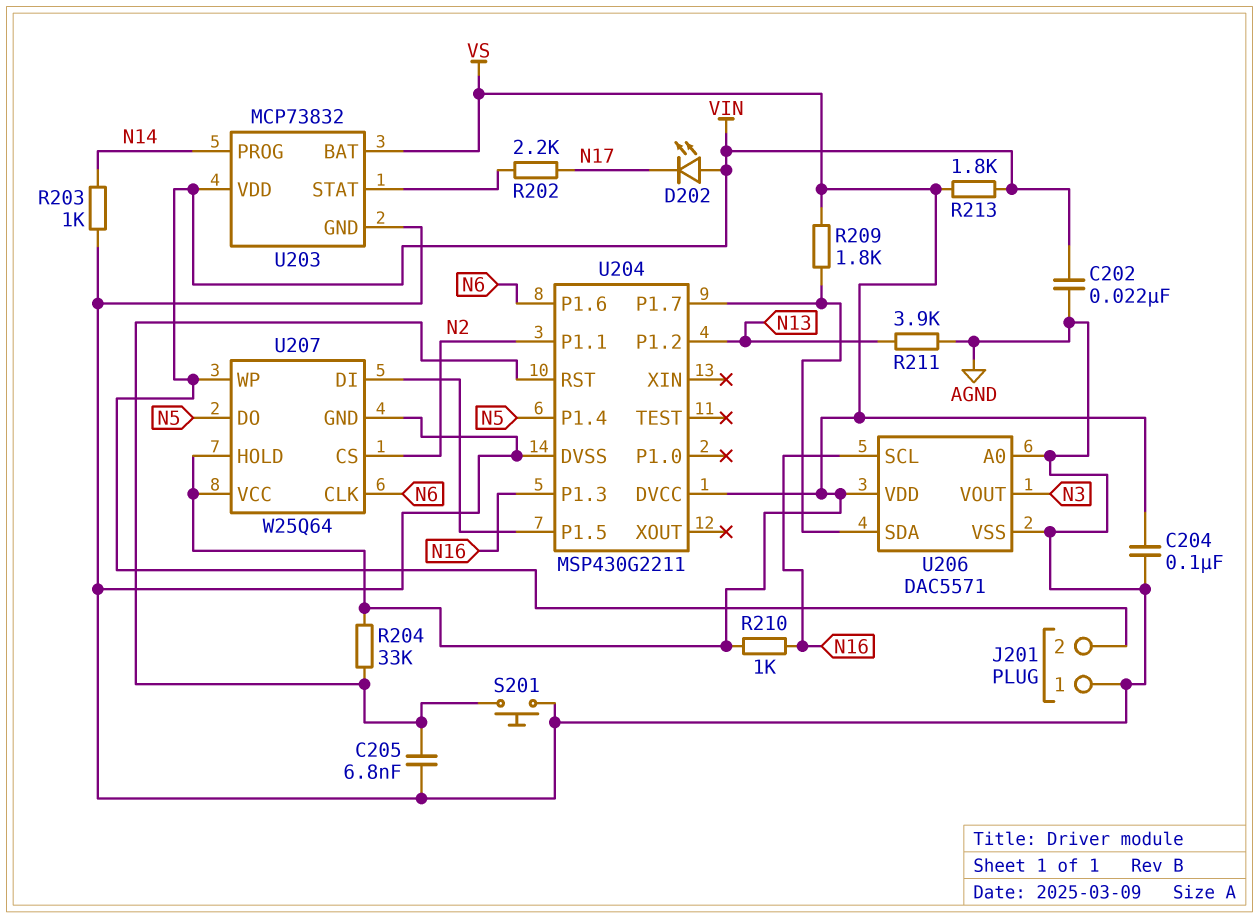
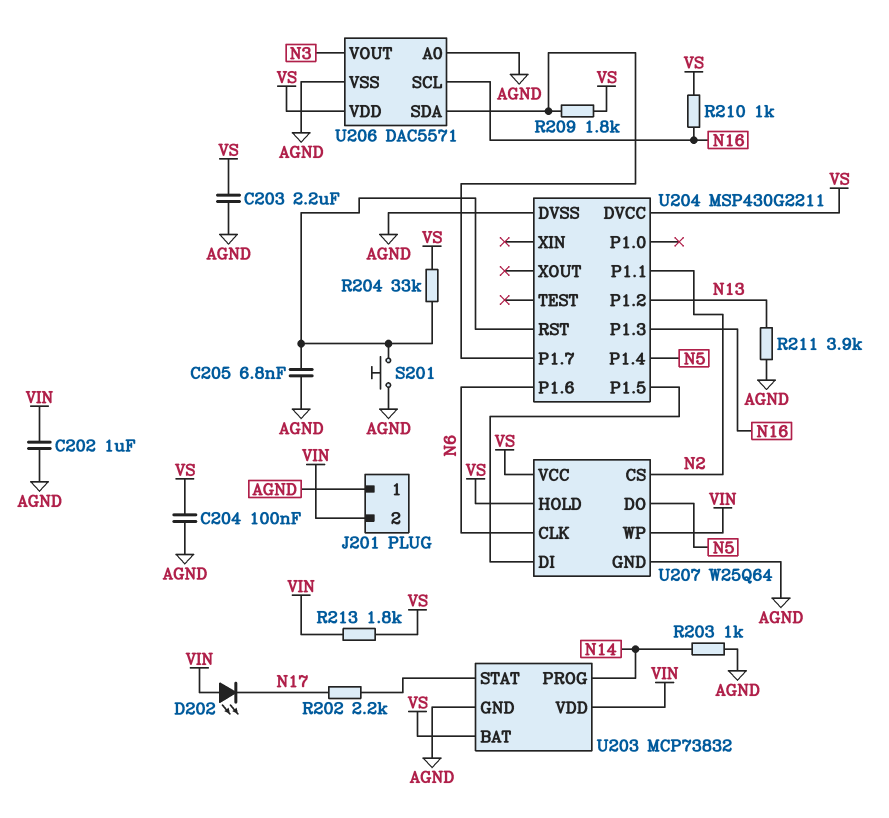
C202: 22nF (AGND, VIN) -> 1uF (AGND, VIN)
C203: none -> 2.2uF (AGND, VS)

